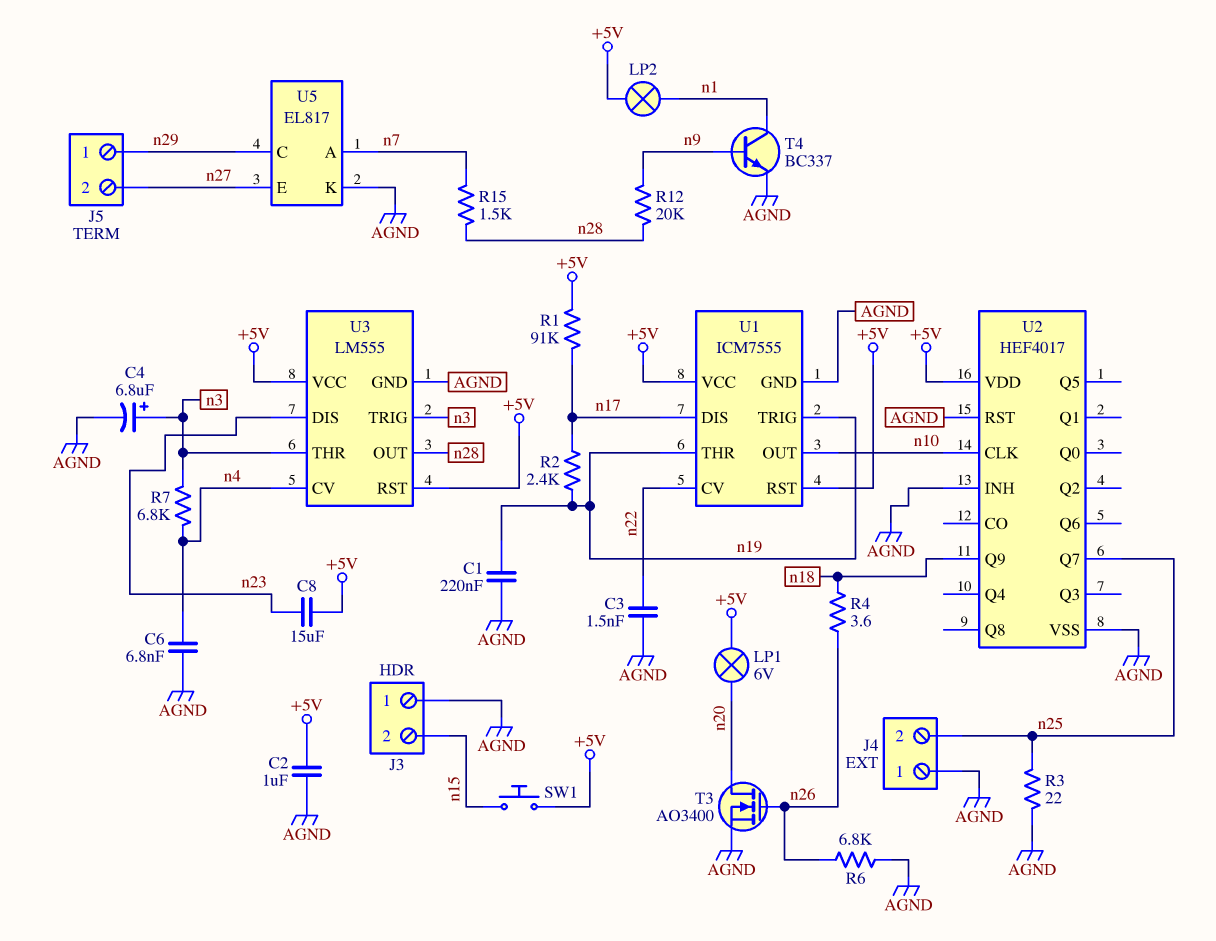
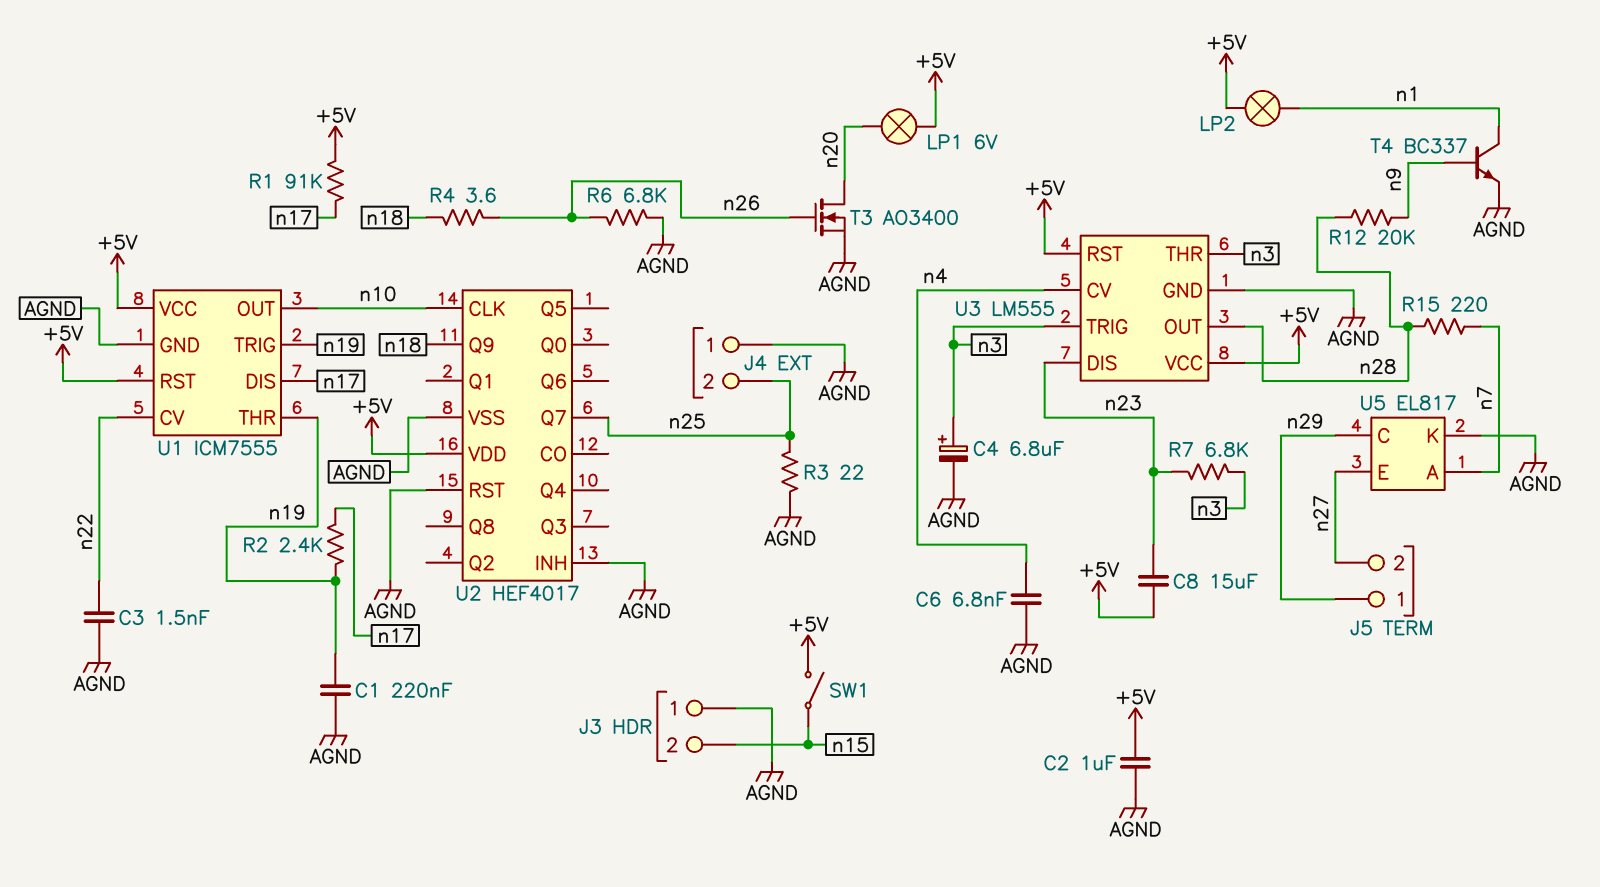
R7: 6.8k (n3, n4) -> 6.8k (n3, n23)
R15: 1.5k (n7, n28) -> 220 (n7, n28)
SW1: button (+5V, n15) -> switch (+5V, n15)

